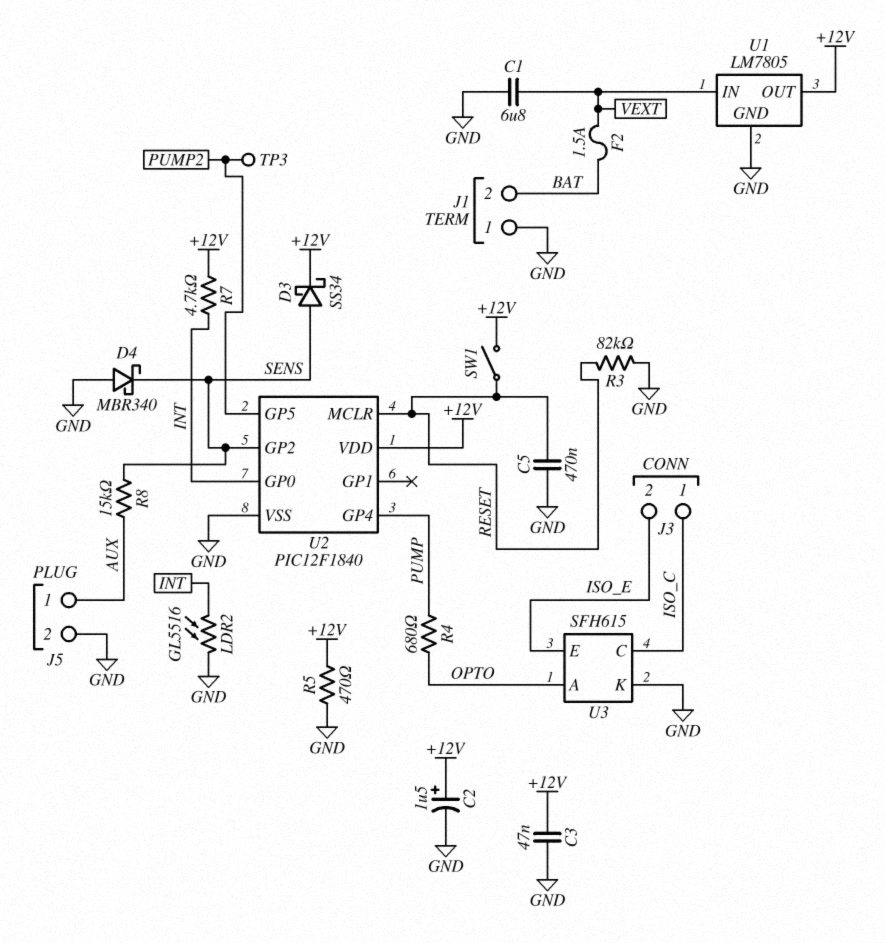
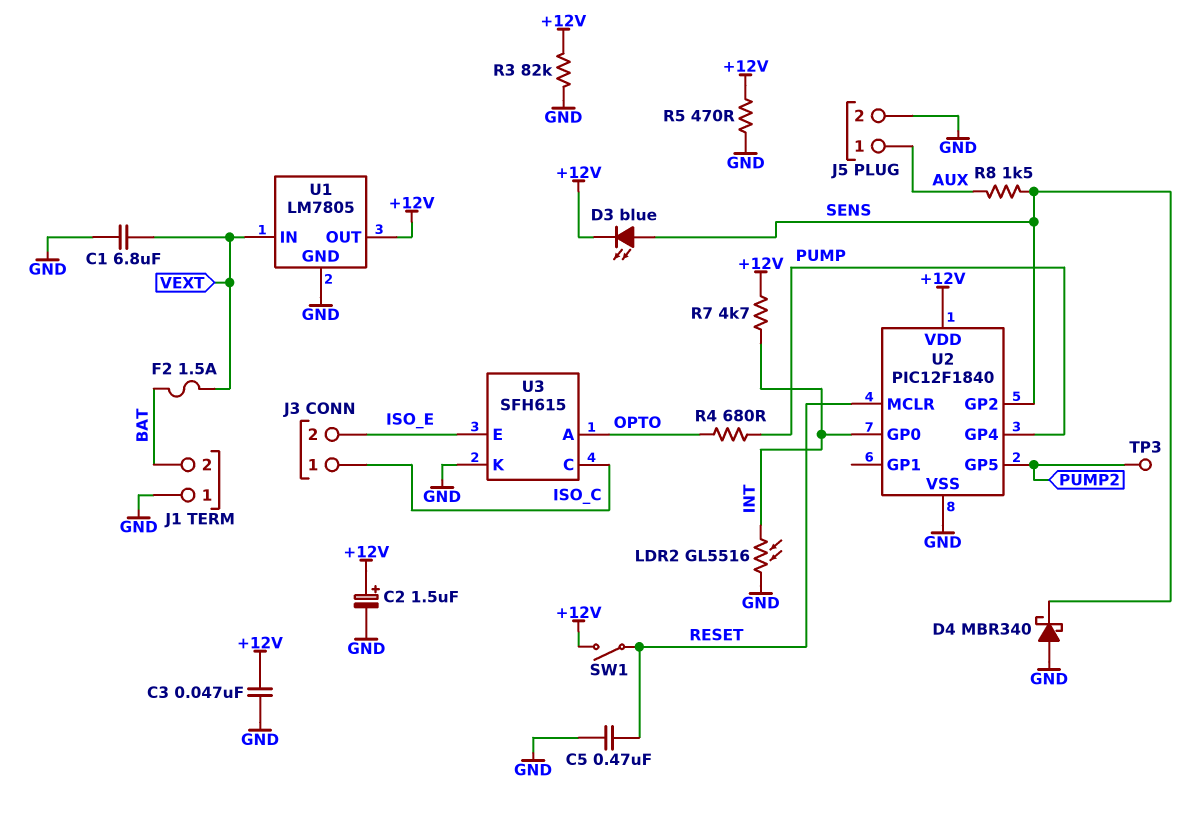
D3: schottky SS34 (A SENS, K +12V) -> LED blue (A SENS, K +12V)
R3: 82k (GND, RESET) -> 82k (+12V, GND)
R8: 15k (AUX, SENS) -> 1.5k (AUX, SENS)

